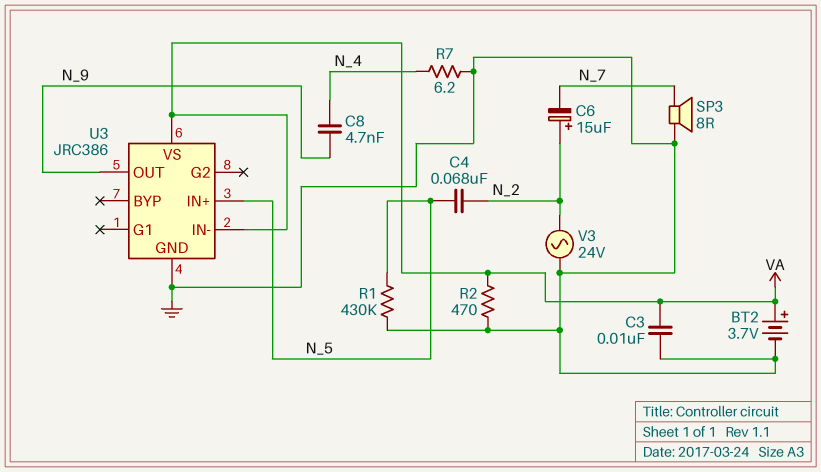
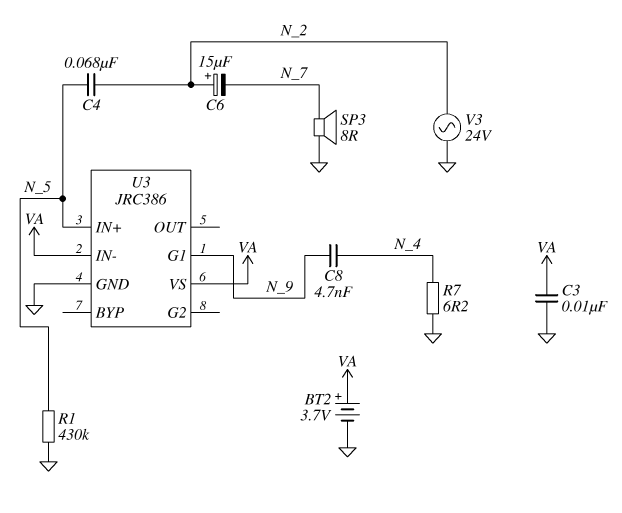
R2: 470 (GND, VA) -> none
U3 pin G1: none -> N_9
U3 pin OUT: N_9 -> none

